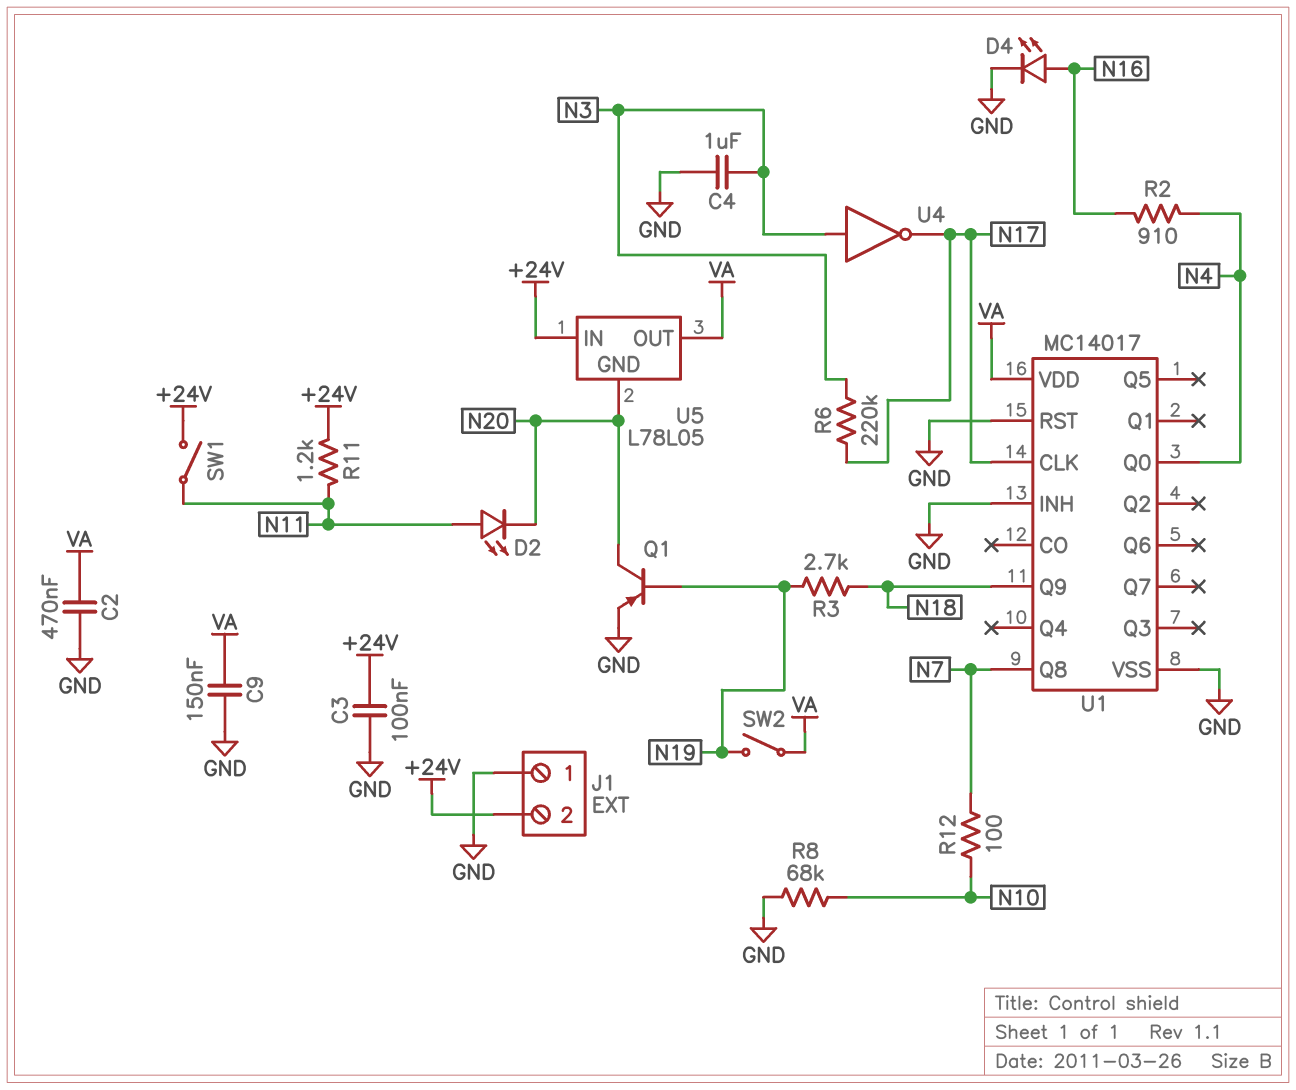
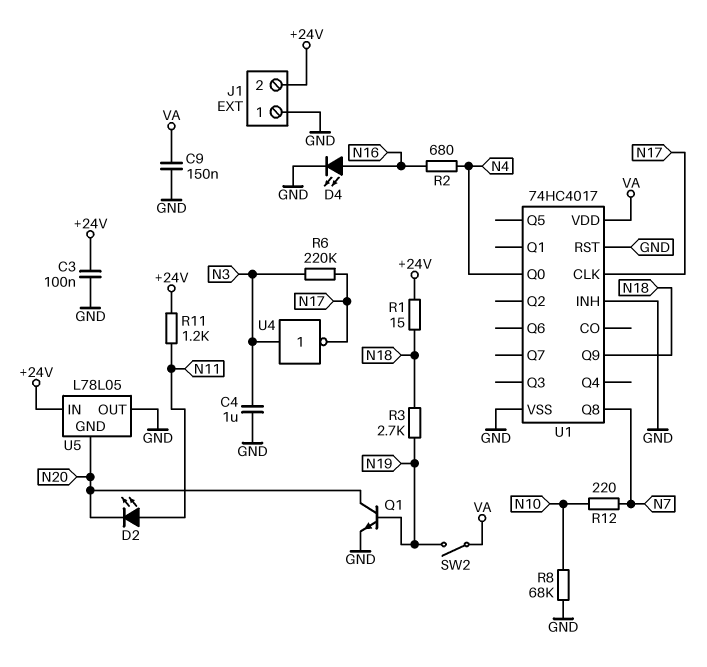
C2: 470nF (GND, VA) -> none
Q1: PNP (B N19, C N20, E GND) -> NPN (B N19, C N20, E GND)
R1: none -> 15 (+24V, N18)
R2: 910 (N4, N16) -> 680 (N4, N16)
R12: 100 (N7, N10) -> 220 (N7, N10)
SW1: switch (+24V, N11) -> none
U1: MC14017 -> 74HC4017
U5 pin OUT: VA -> GND

